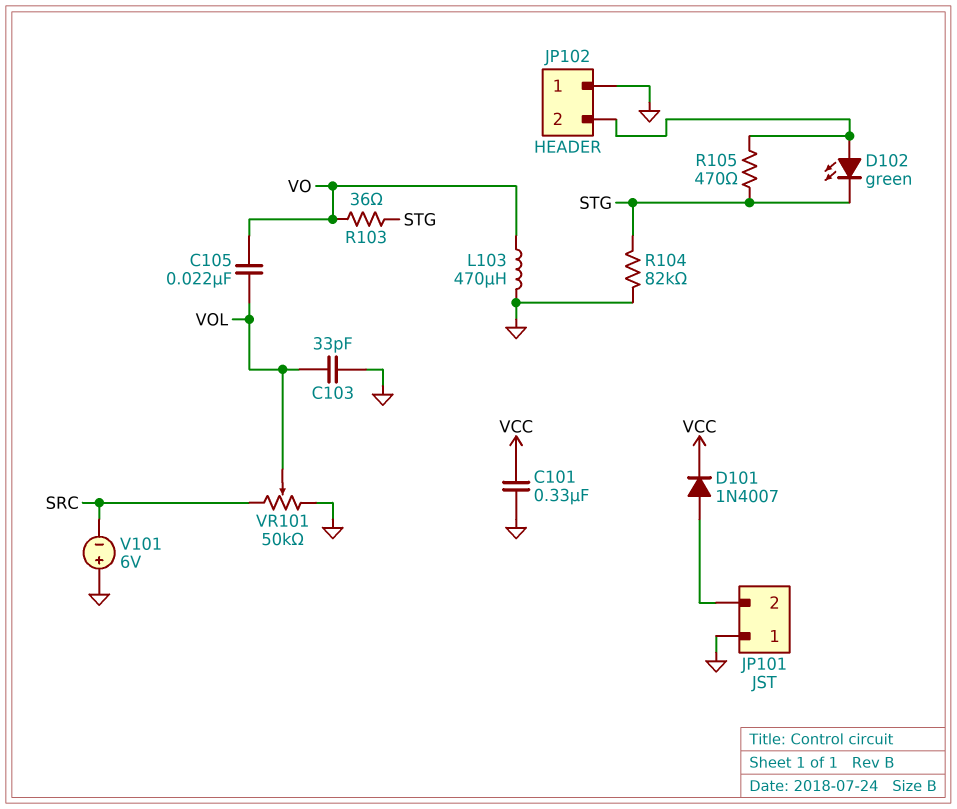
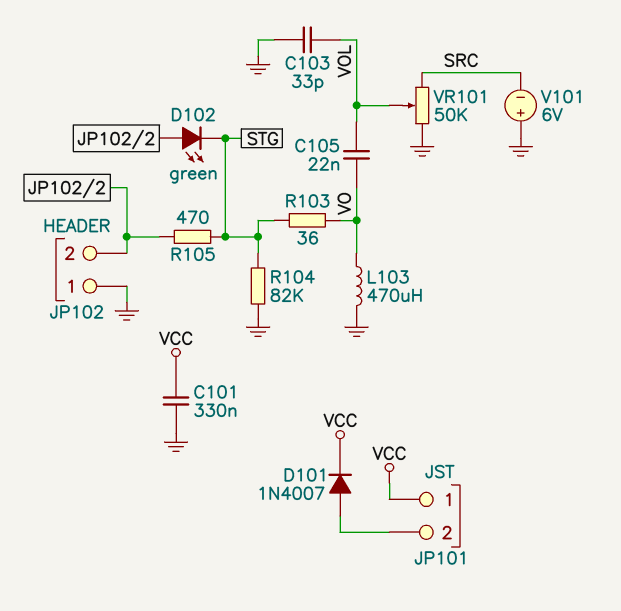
JP101 pin 1: GND -> VCC

